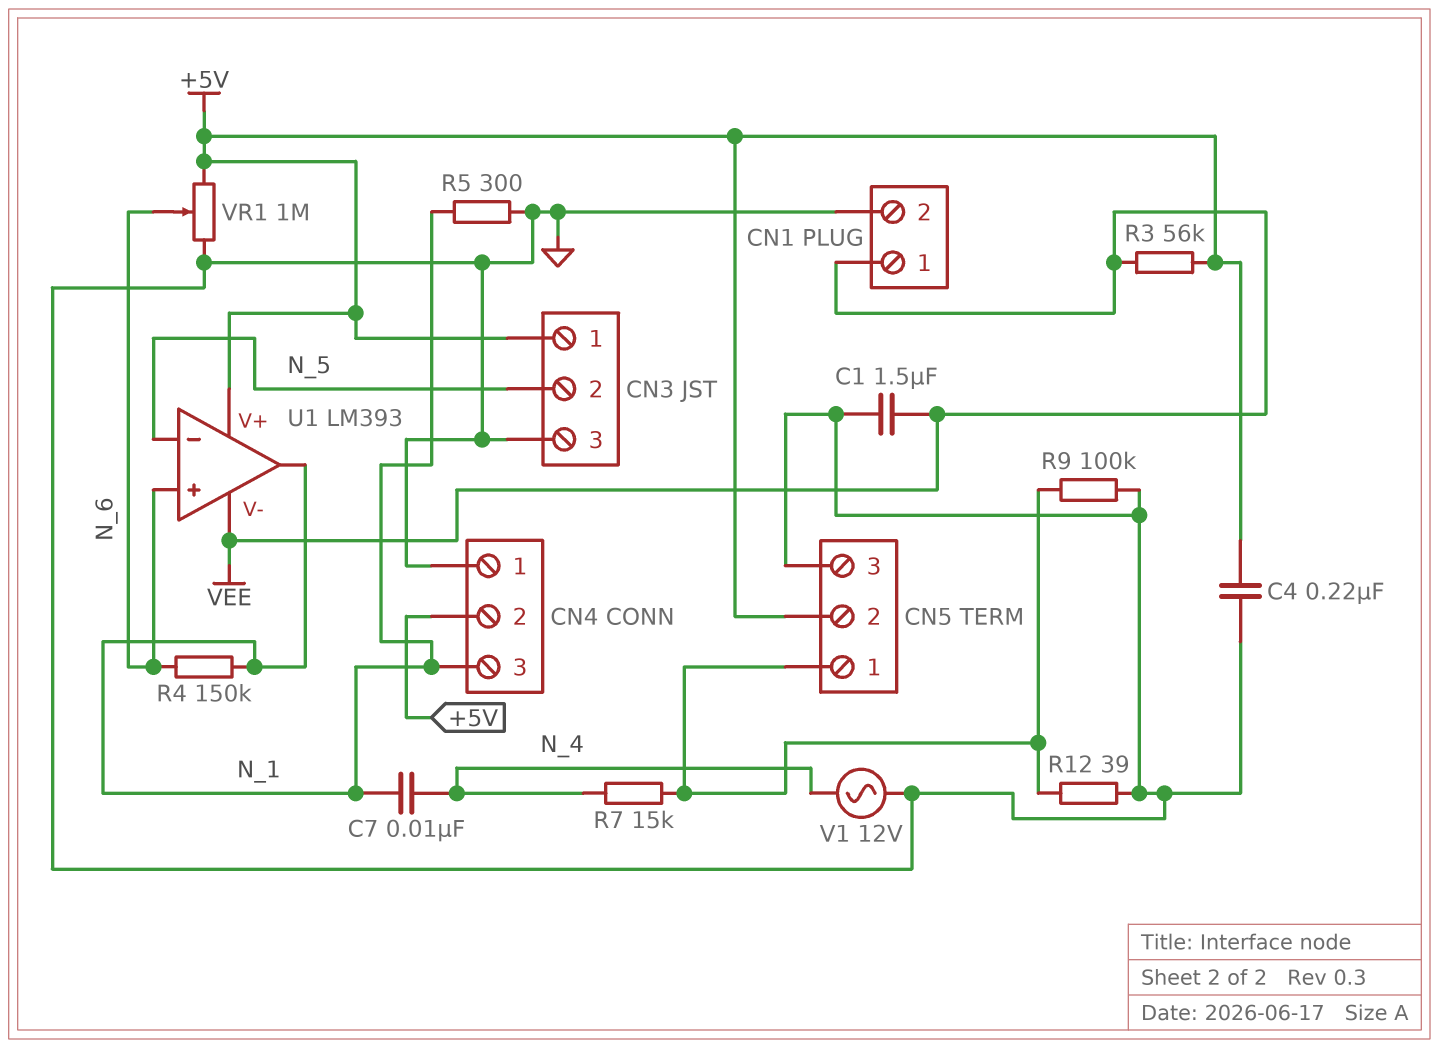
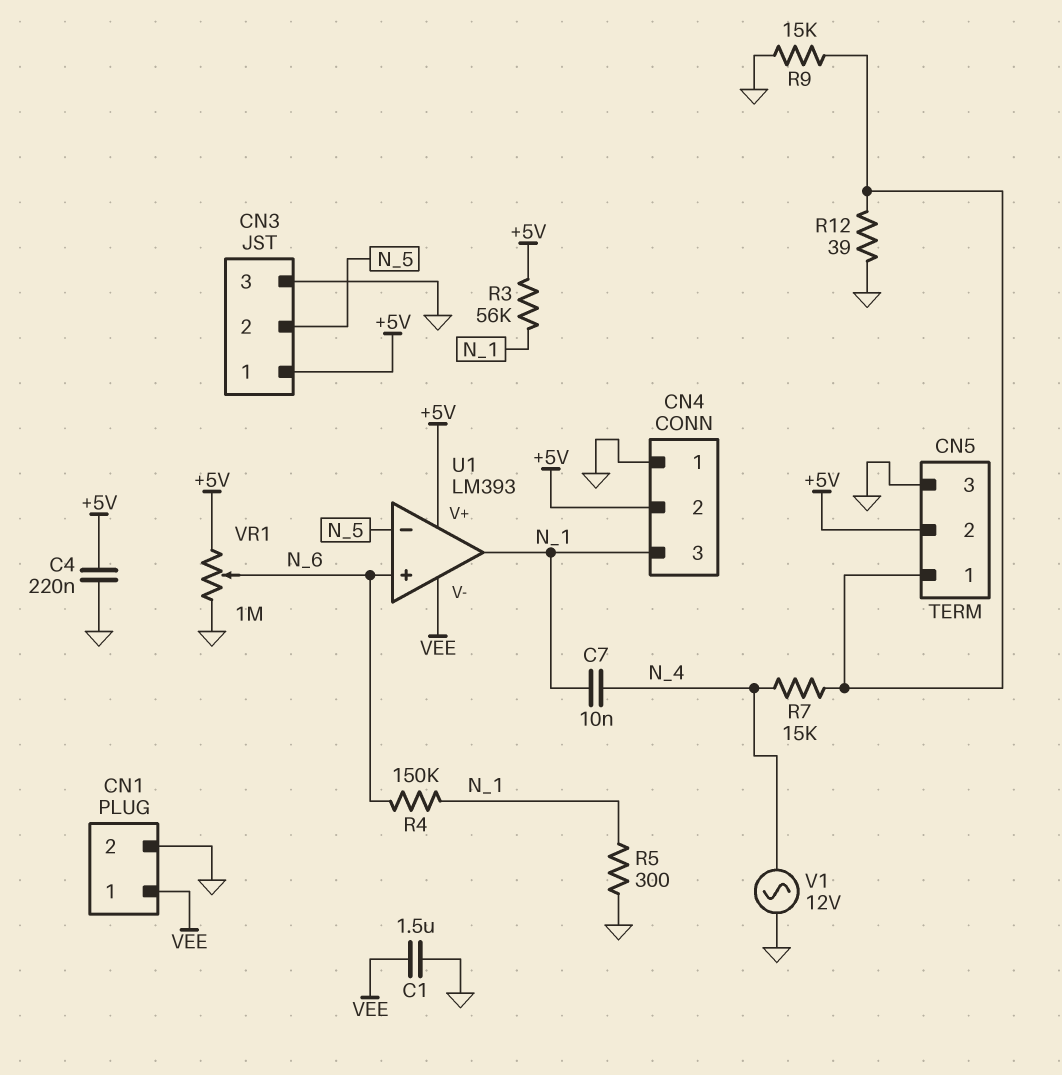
R3: 56k (+5V, VEE) -> 56k (+5V, N_1)
R9: 100k (CN5/1, GND) -> 15k (CN5/1, GND)

